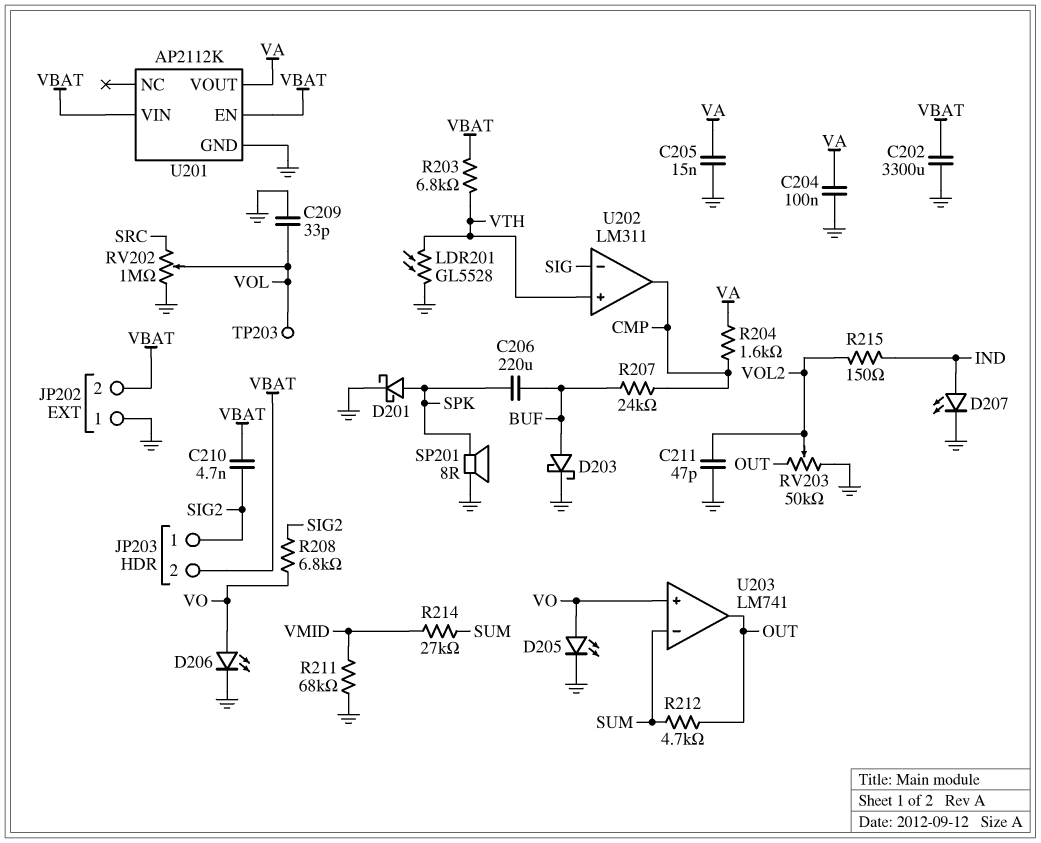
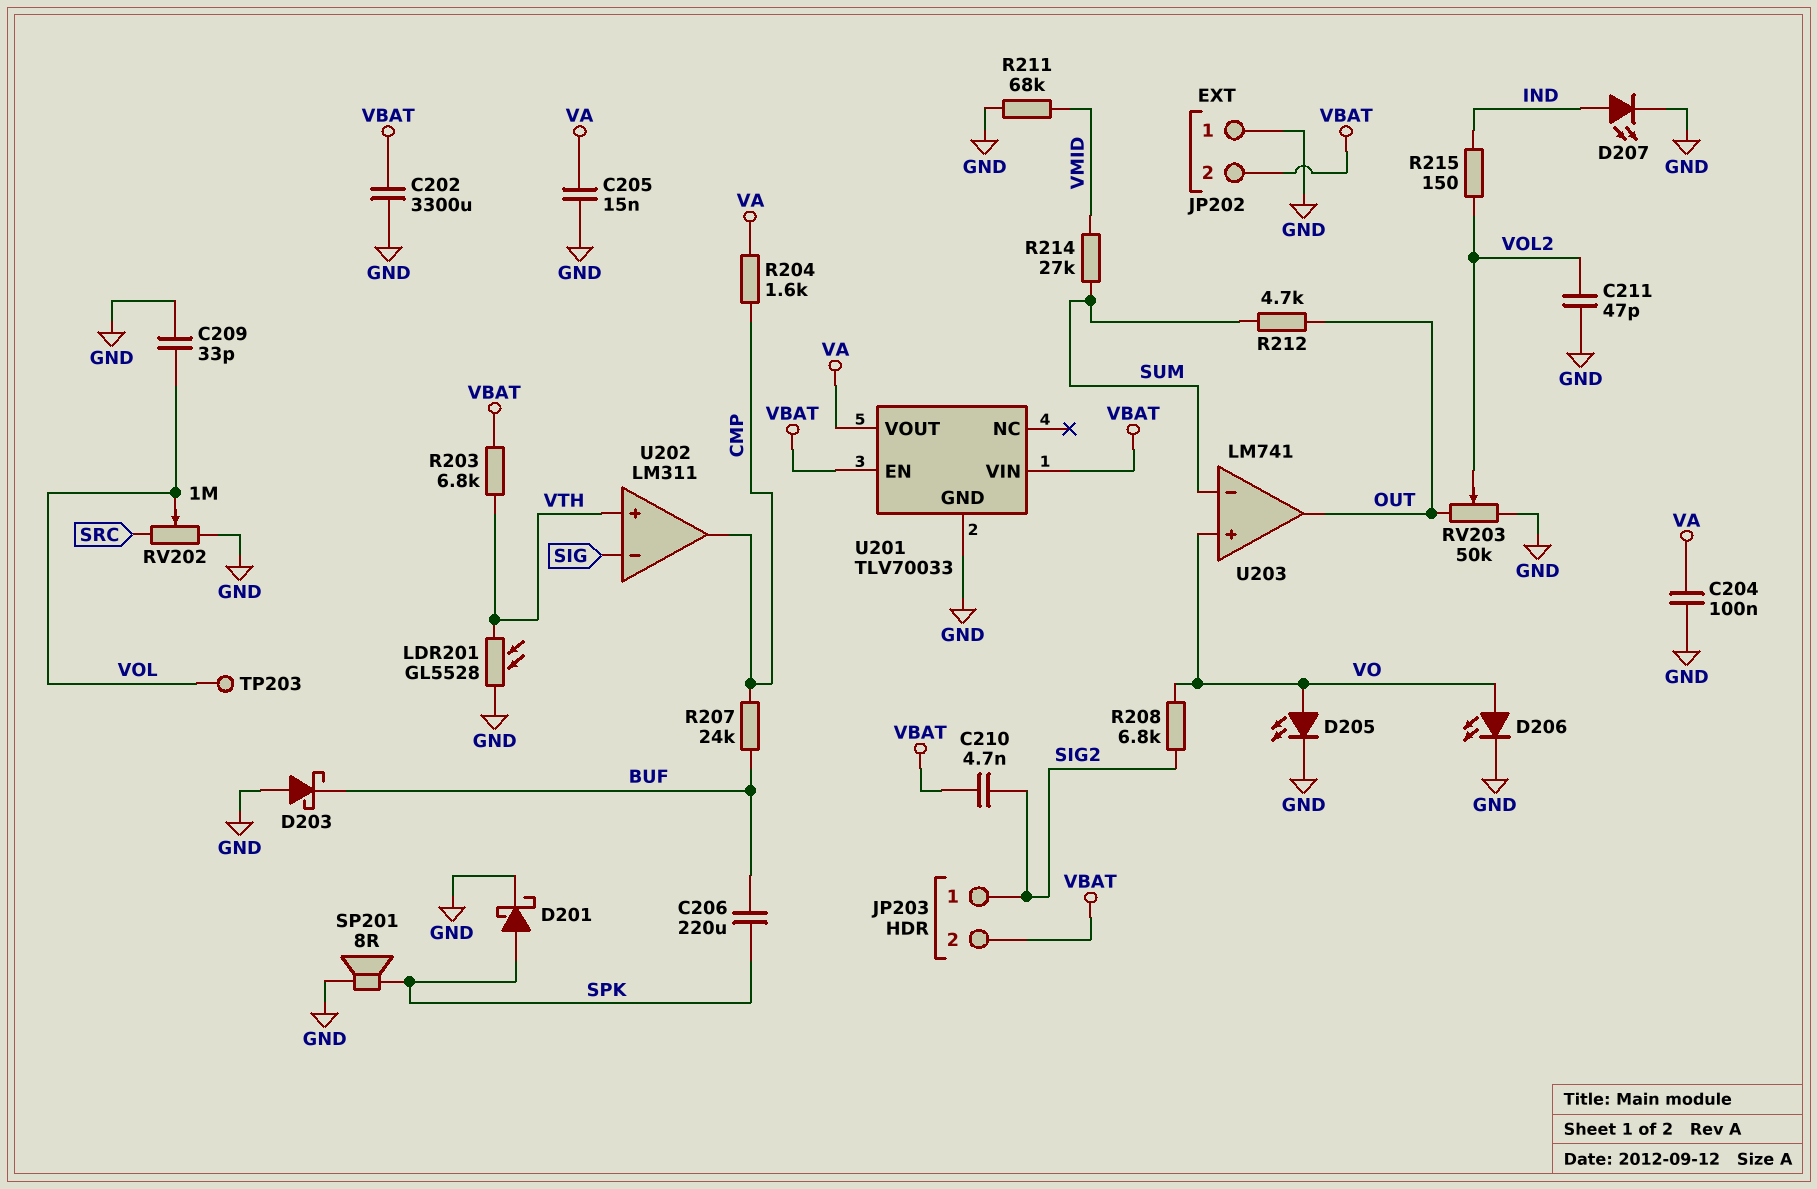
D203: schottky (A BUF, K GND) -> schottky (A GND, K BUF)
U201: AP2112K -> TLV70033

